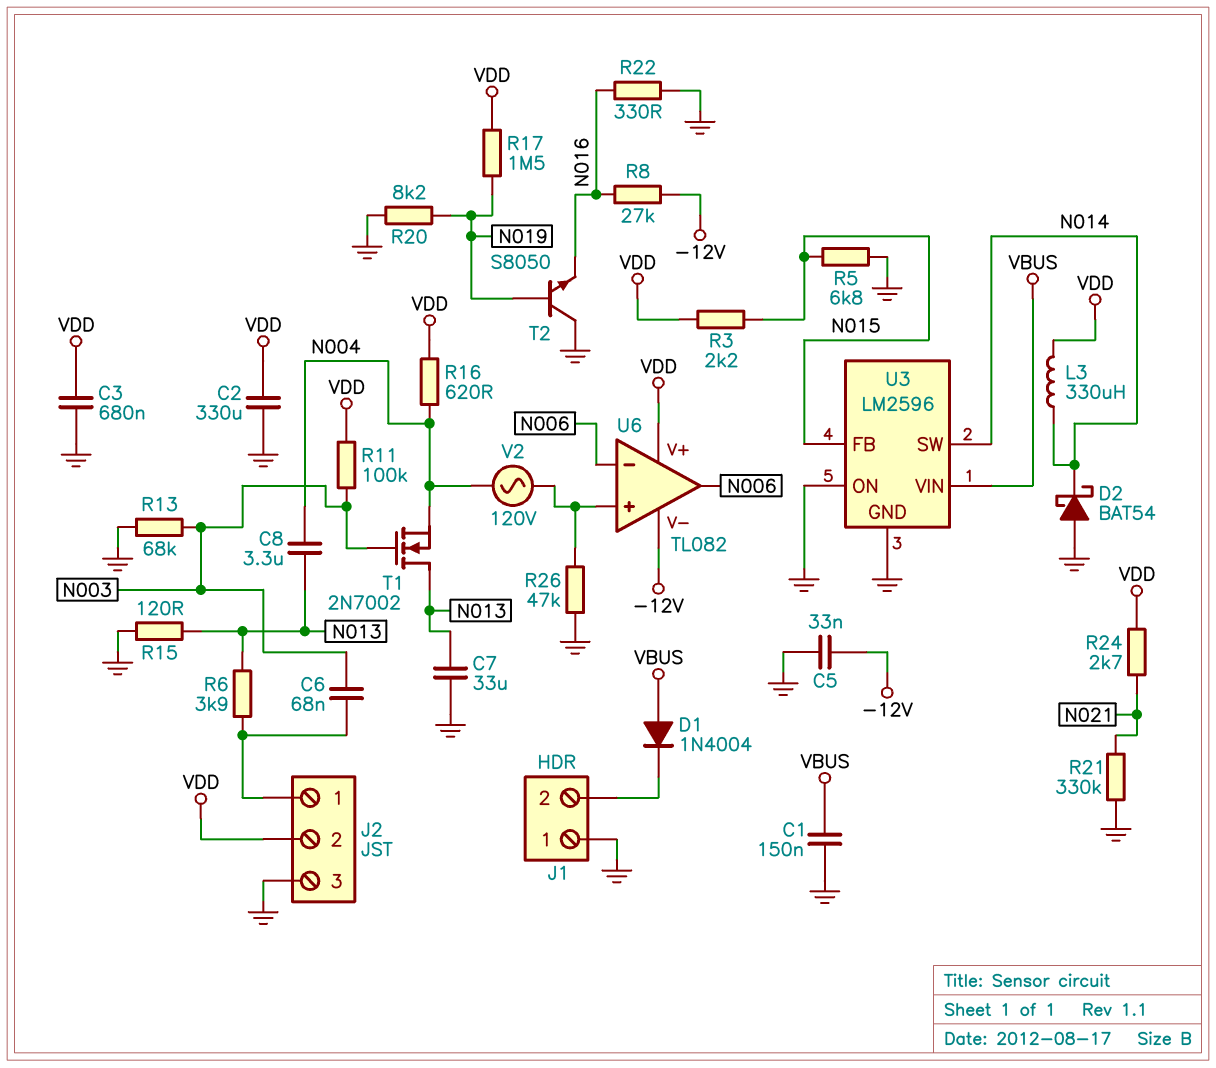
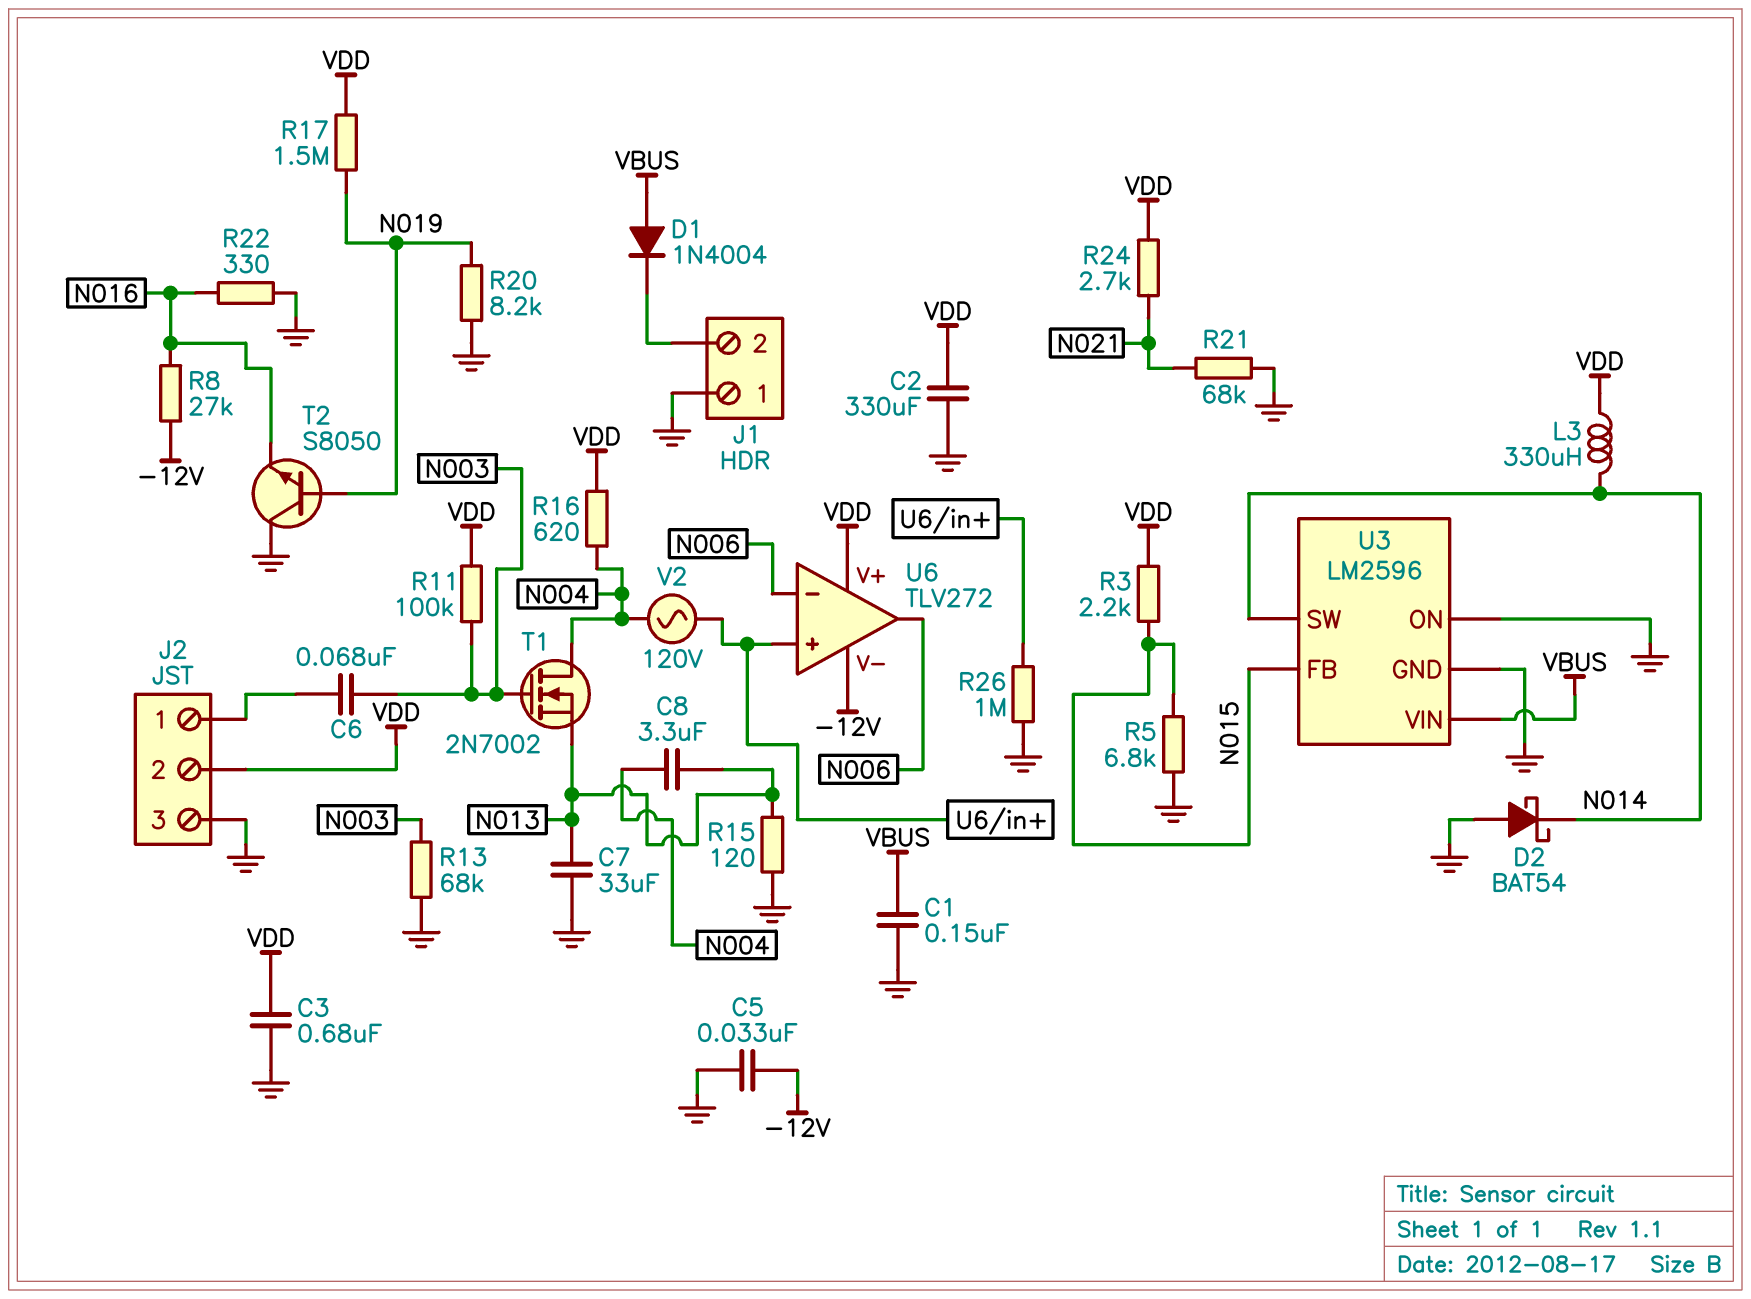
R6: 3.9k (J2/1, N013) -> none
R21: 330k (GND, N021) -> 68k (GND, N021)
R26: 47k (GND, U6/in+) -> 1M (GND, U6/in+)
T1: NMOS 2N7002 (G N003, D N013, S N004) -> NMOS 2N7002 (G N003, D N004, S N013)
U6: TL082 -> TLV272

